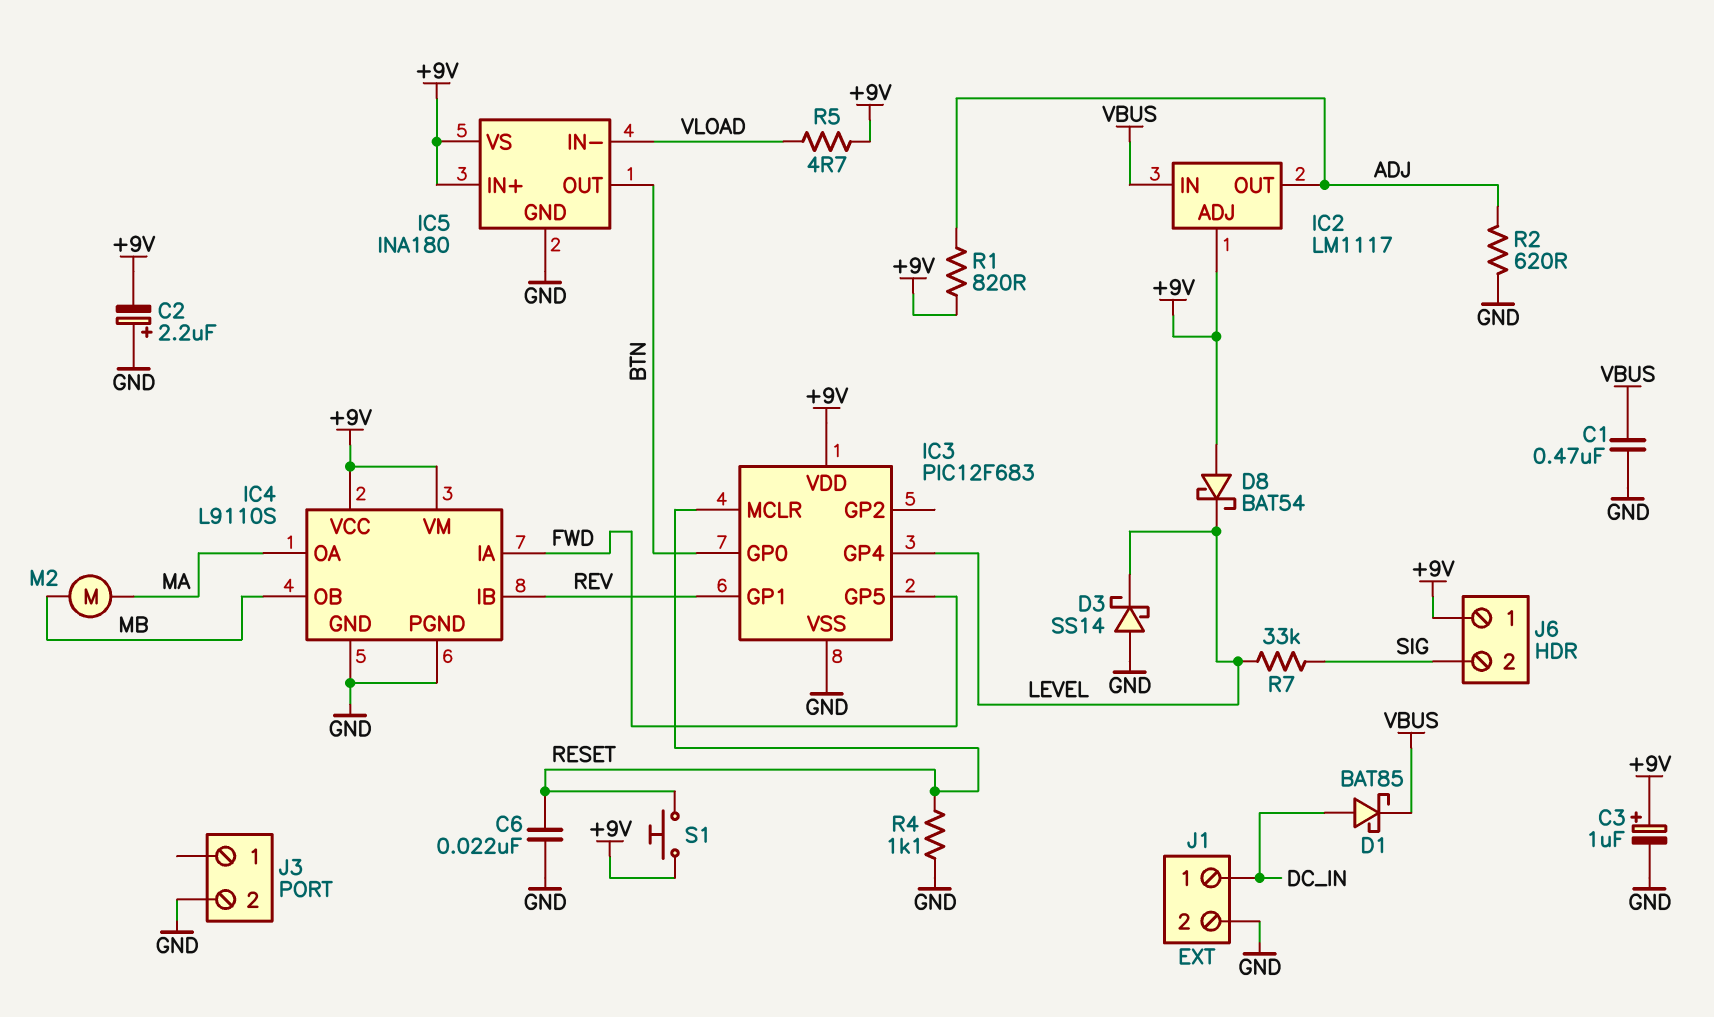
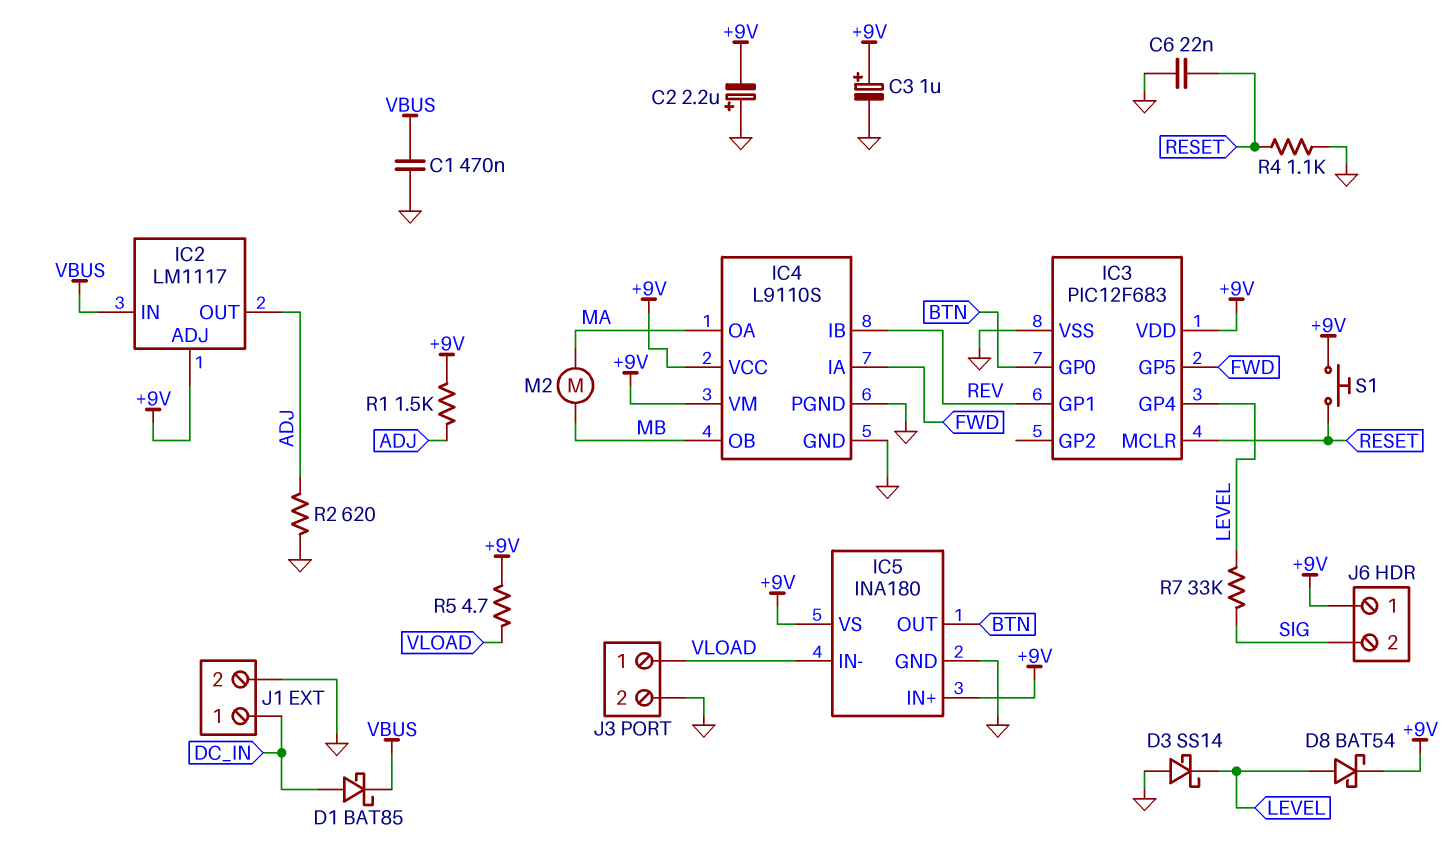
D8: schottky BAT54 (A +9V, K LEVEL) -> schottky BAT54 (A LEVEL, K +9V)
J3 pin 1: none -> VLOAD
R1: 820 (+9V, ADJ) -> 1.5k (+9V, ADJ)

